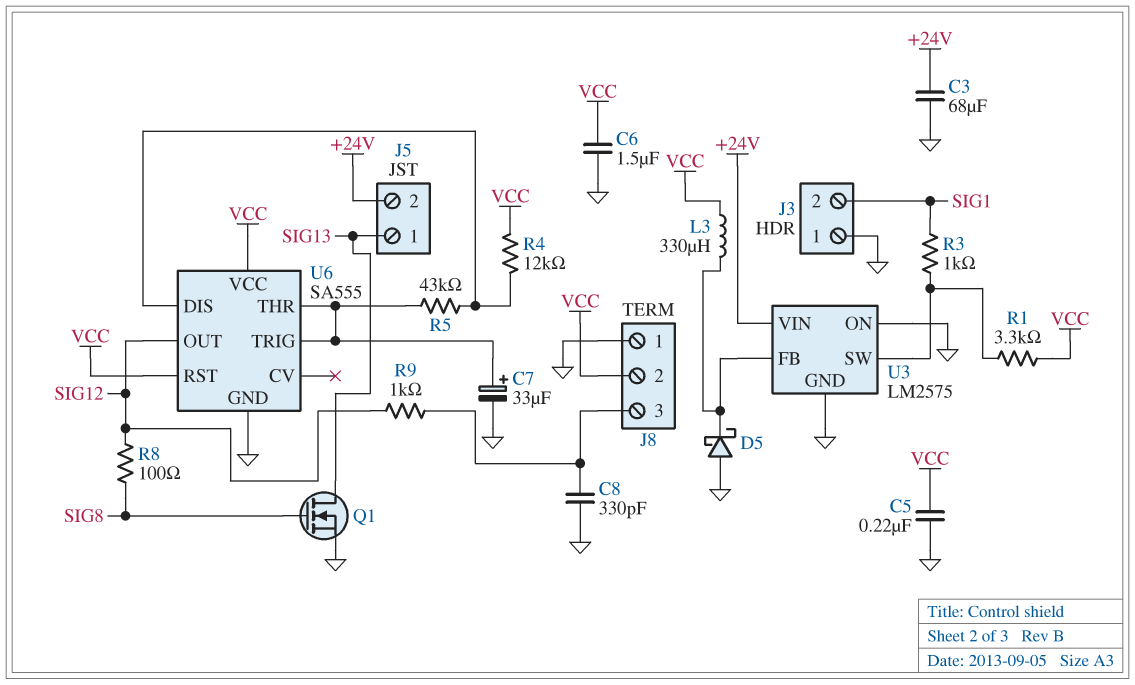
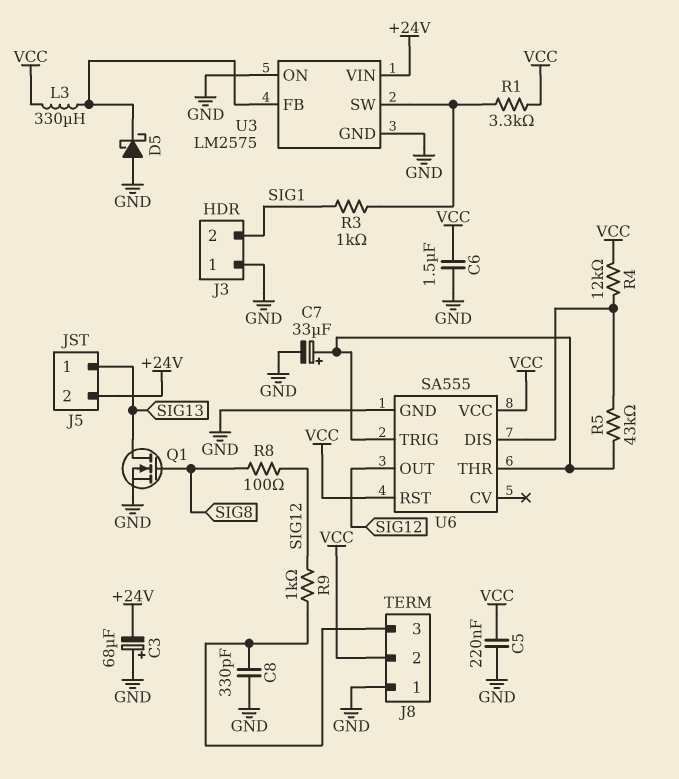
C3: 68uF (+24V, GND) -> 68uF (plus GND, minus +24V)

